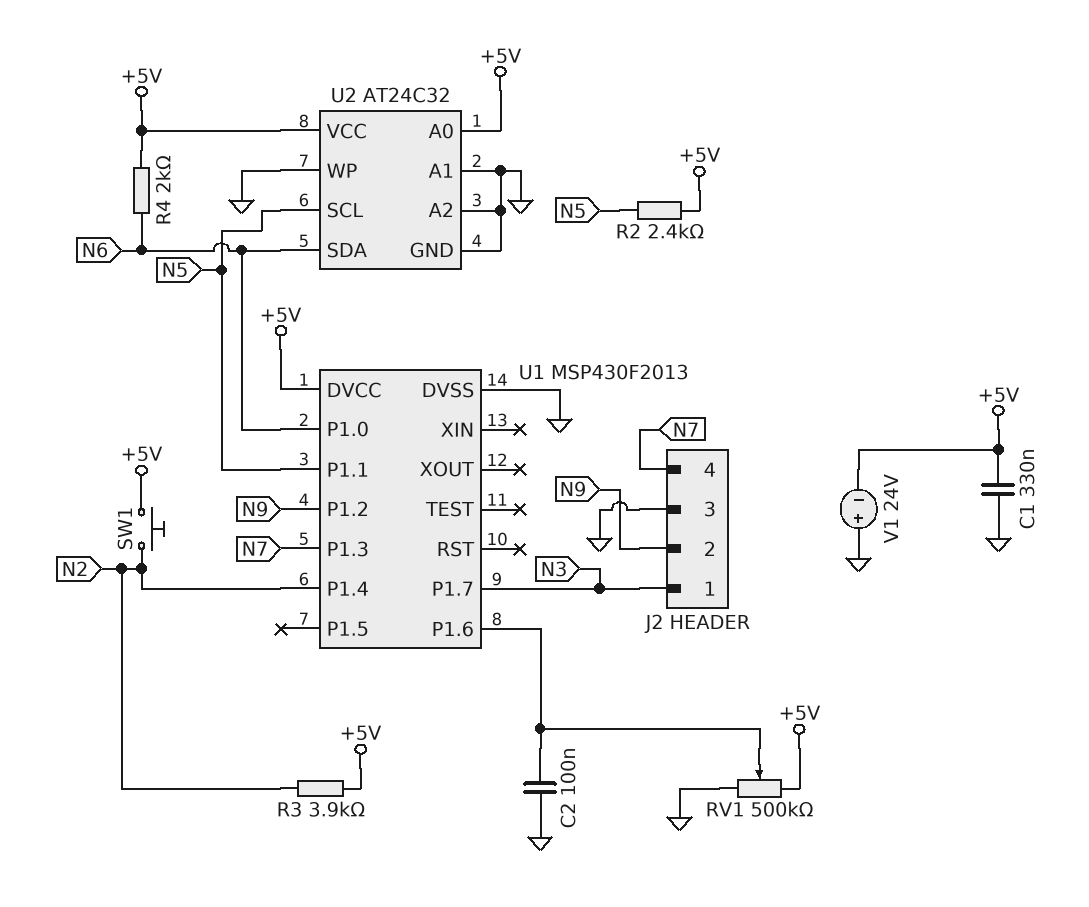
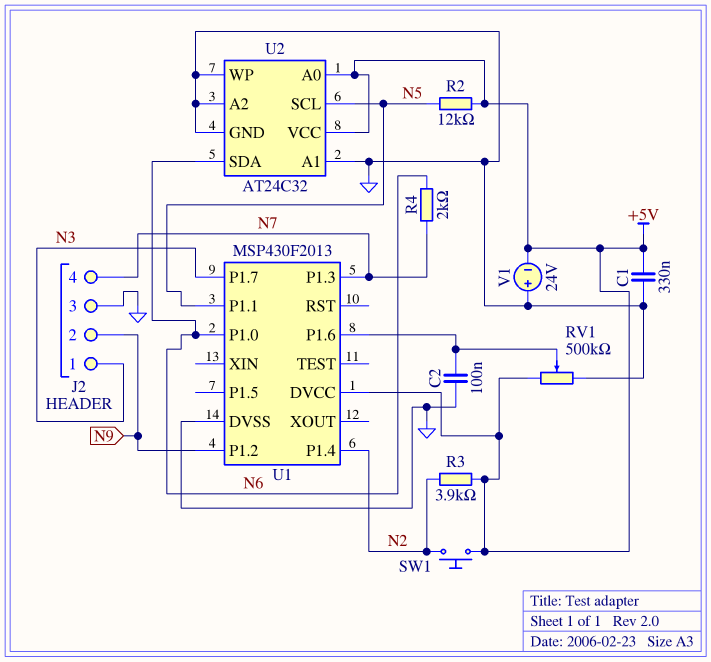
R2: 2.4k (+5V, N5) -> 12k (+5V, N5)
R4: 2k (+5V, N6) -> 2k (N6, N7)

